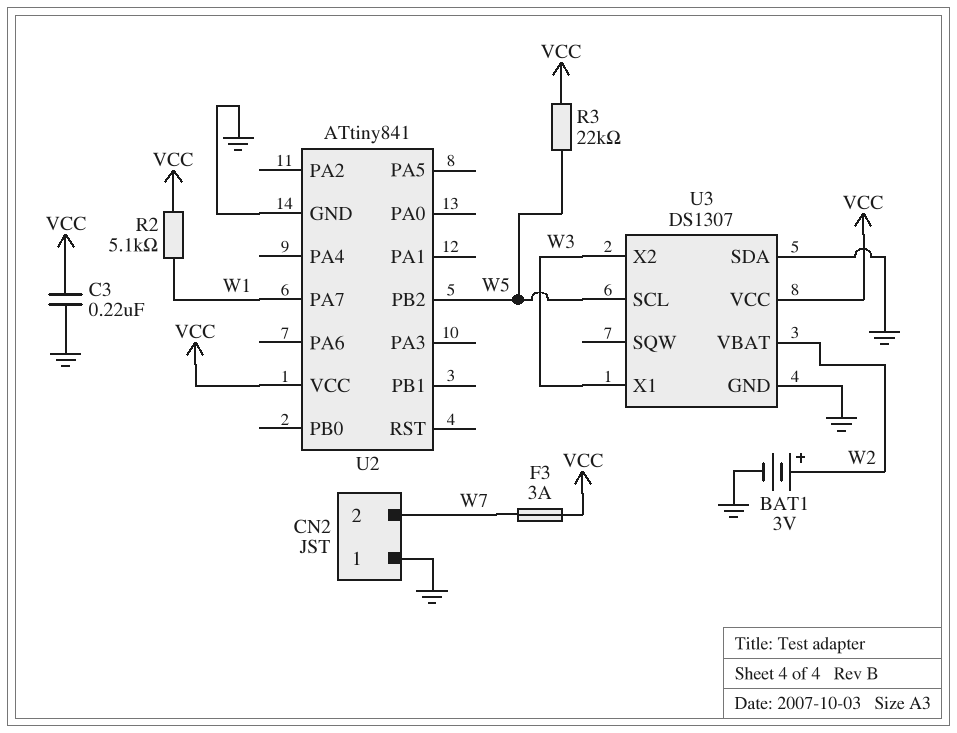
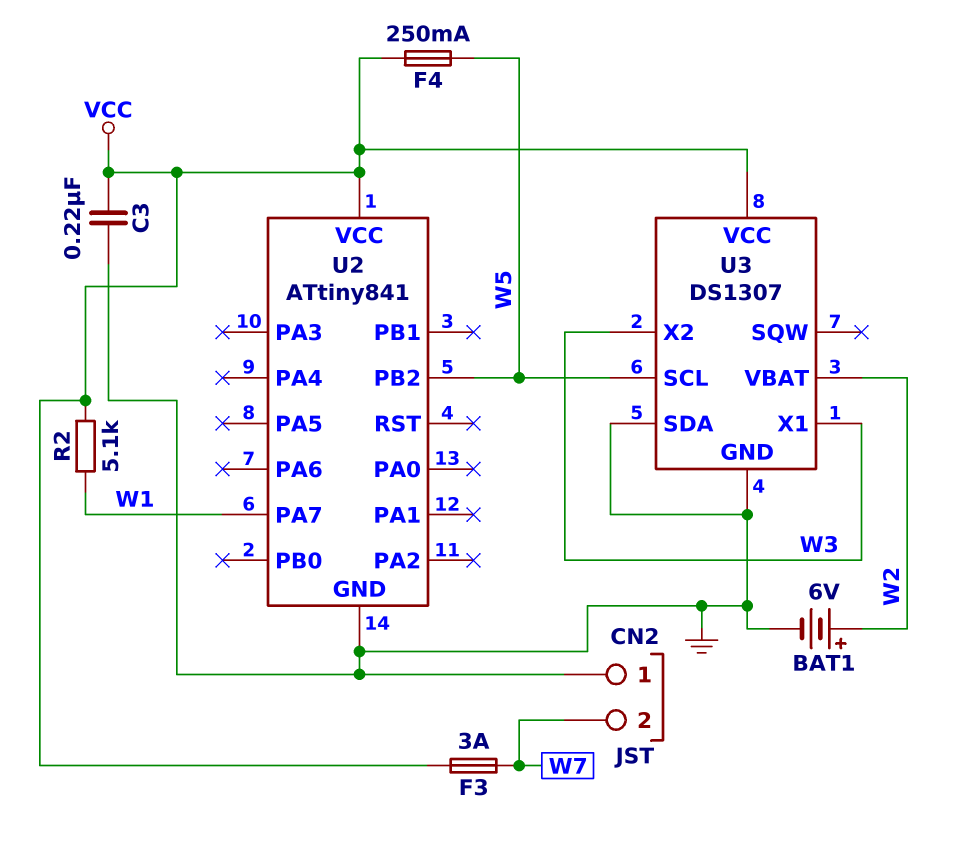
BAT1: 3V (plus W2, minus GND) -> 6V (plus W2, minus GND)
F4: none -> 250mA (VCC, W5)
R3: 22k (VCC, W5) -> none

